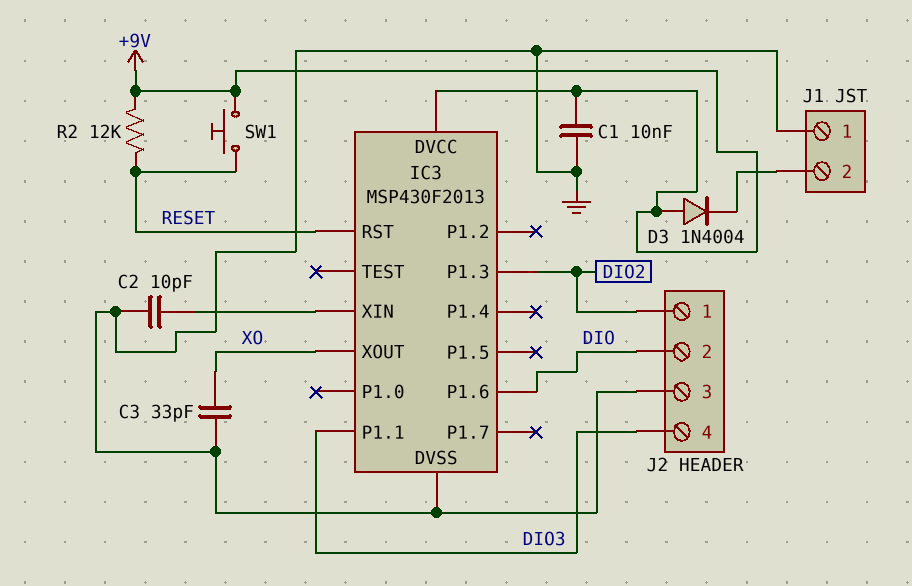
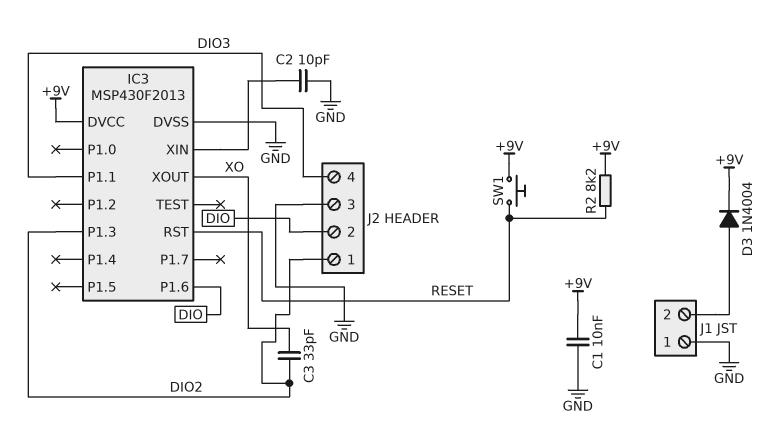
C3: 33pF (GND, XO) -> 33pF (DIO2, XO)
D3: diode 1N4004 (A +9V, K J1/2) -> diode 1N4004 (A J1/2, K +9V)
R2: 12k (+9V, RESET) -> 8.2k (+9V, RESET)

